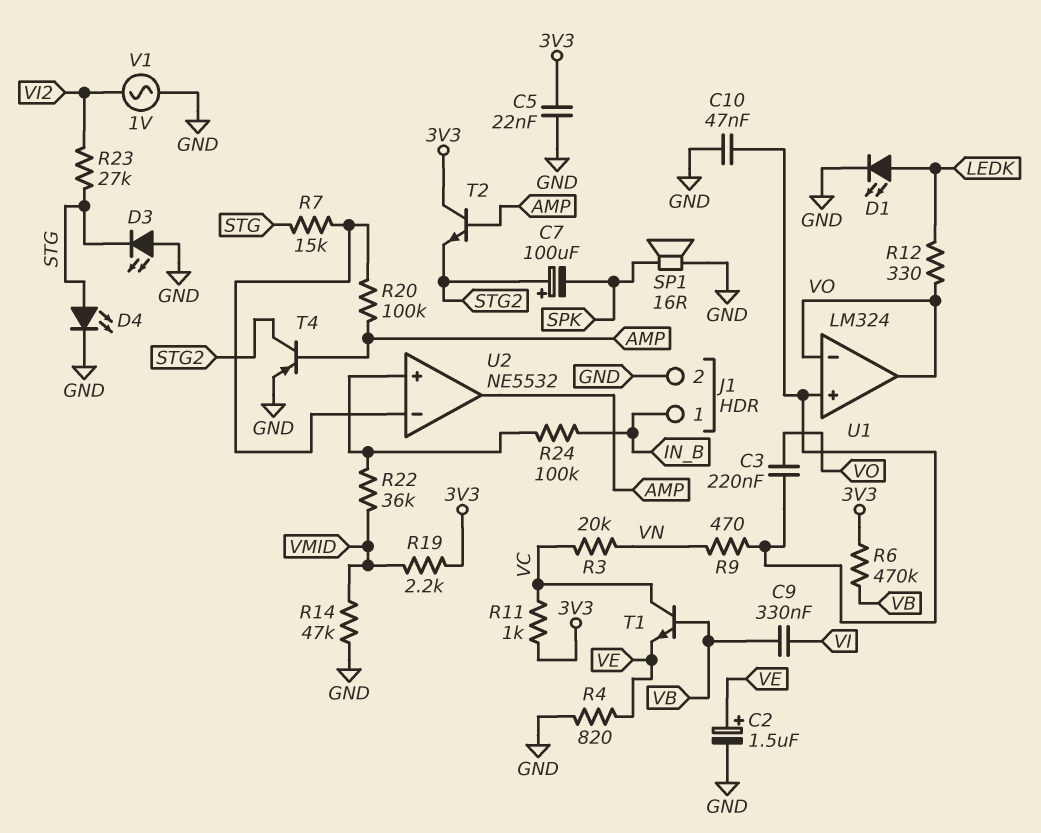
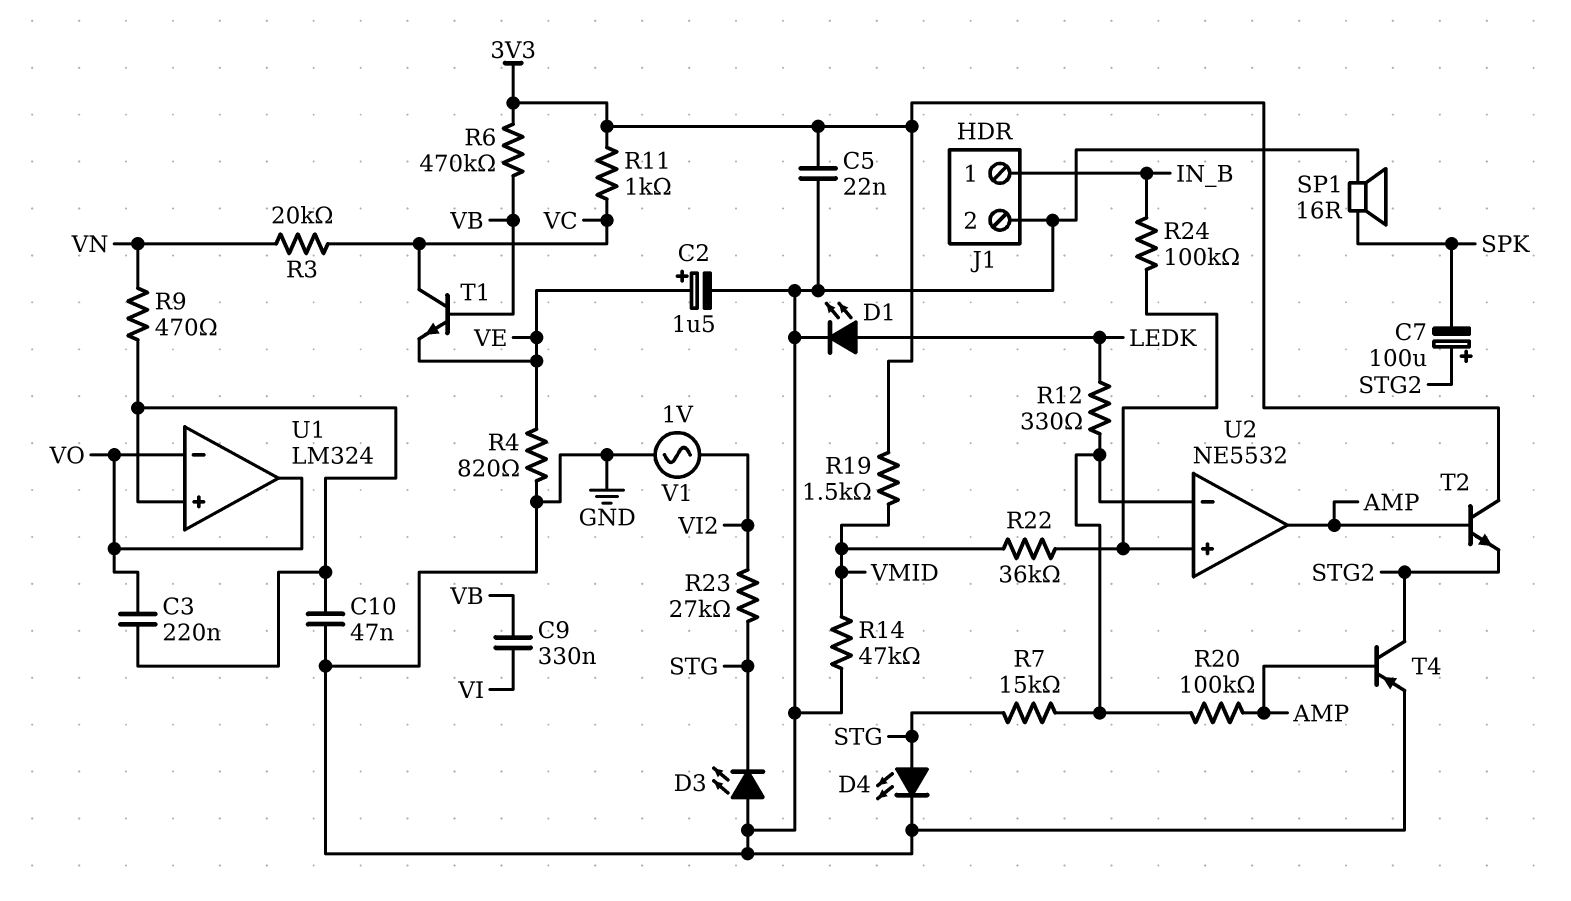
R12: 330 (LEDK, VO) -> 330 (LEDK, U2/in-)
R19: 2.2k (3V3, VMID) -> 1.5k (3V3, VMID)

